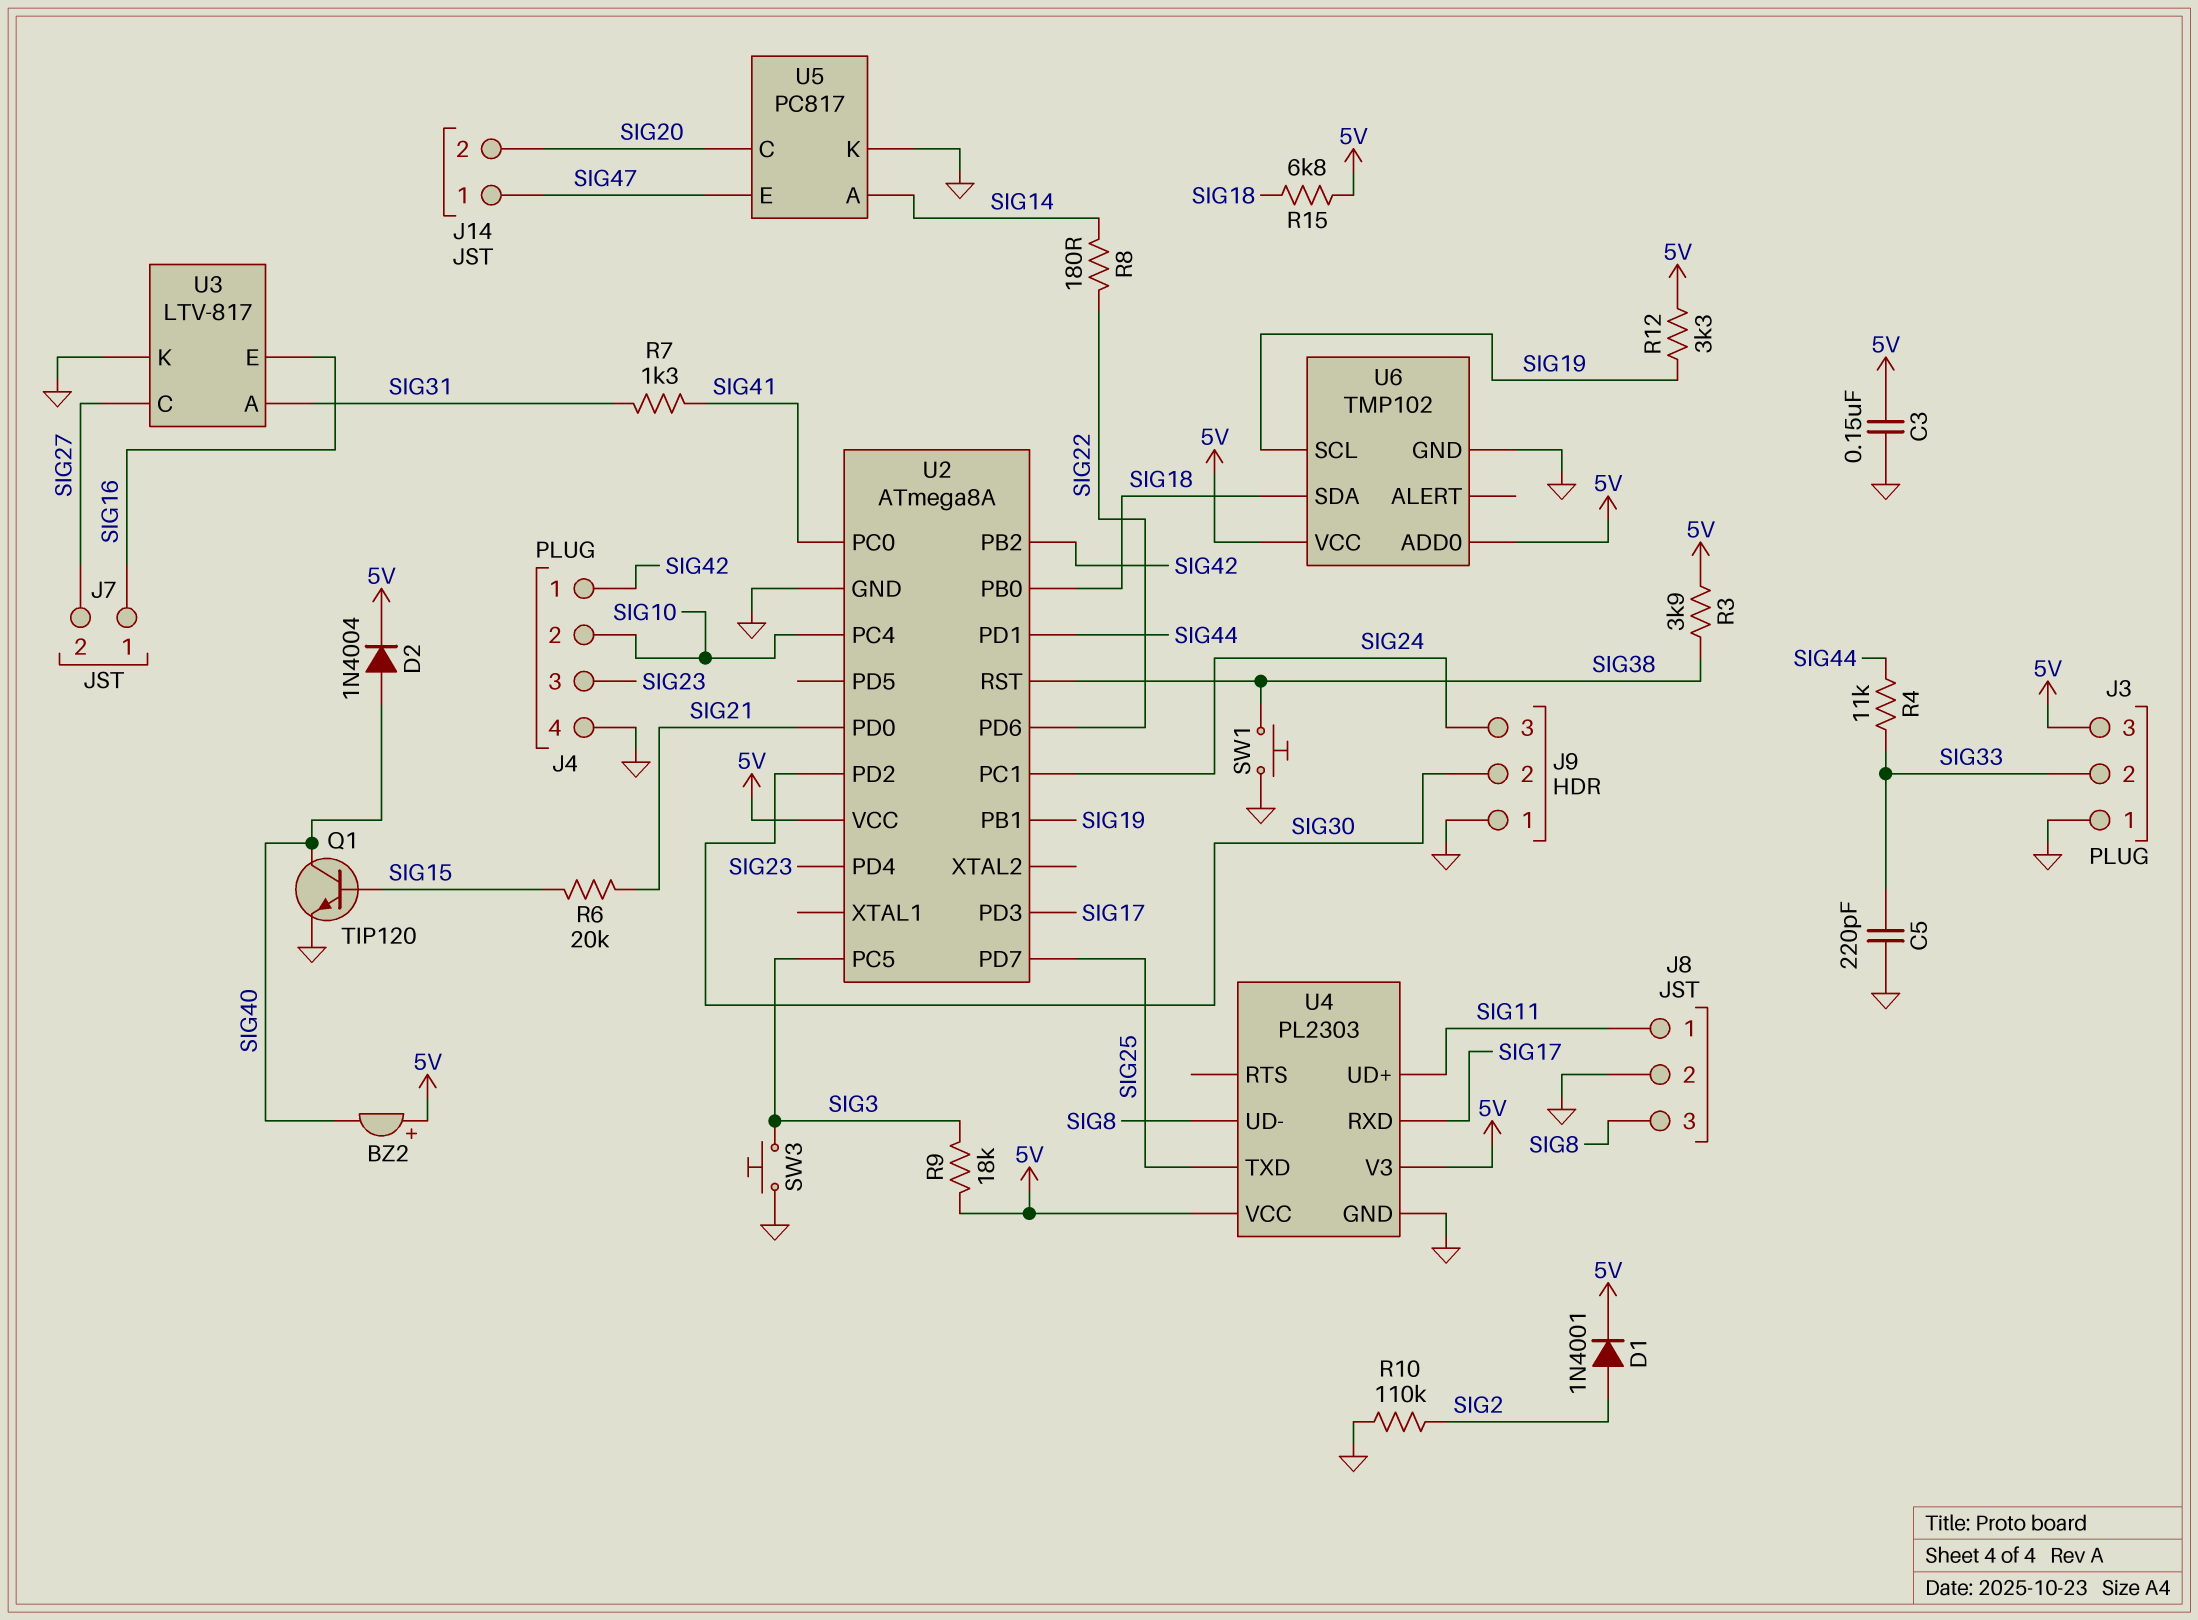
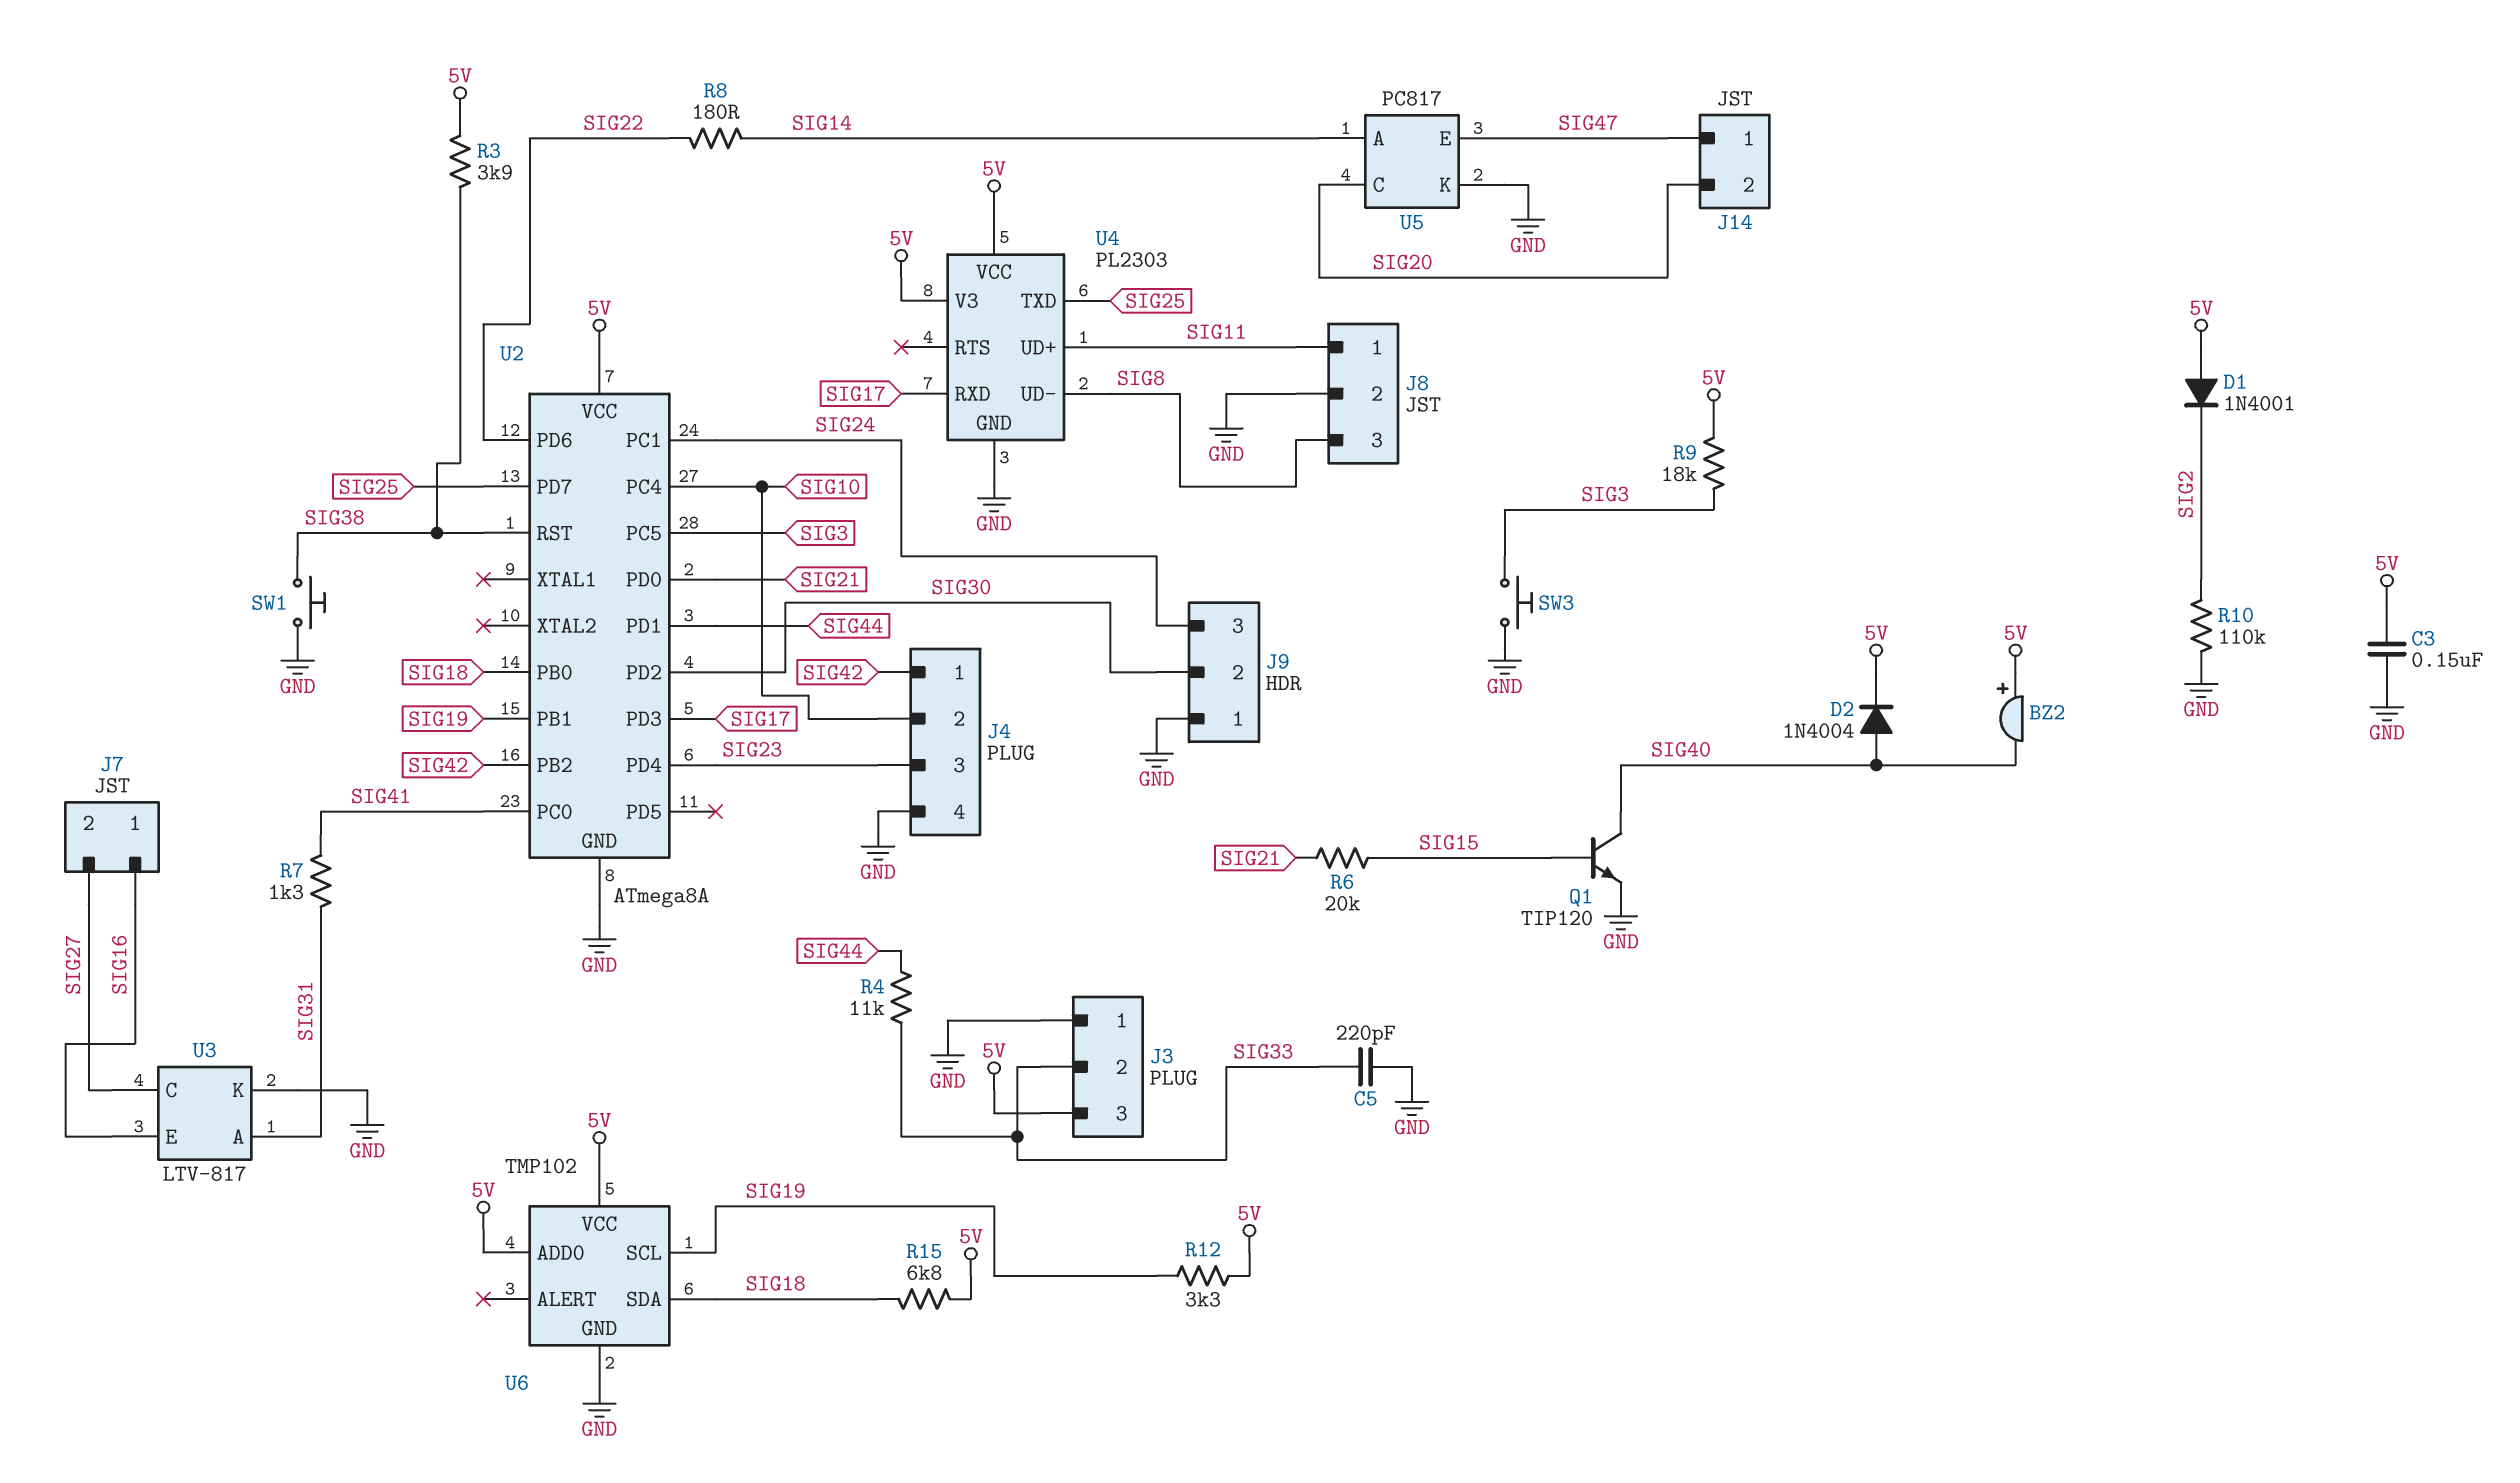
D1: diode 1N4001 (A SIG2, K 5V) -> diode 1N4001 (A 5V, K SIG2)

